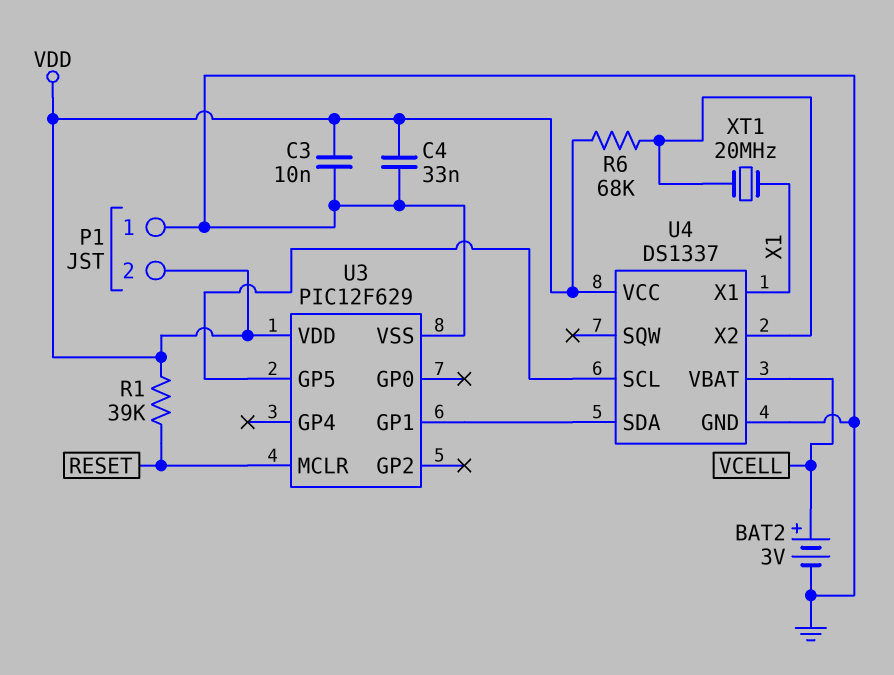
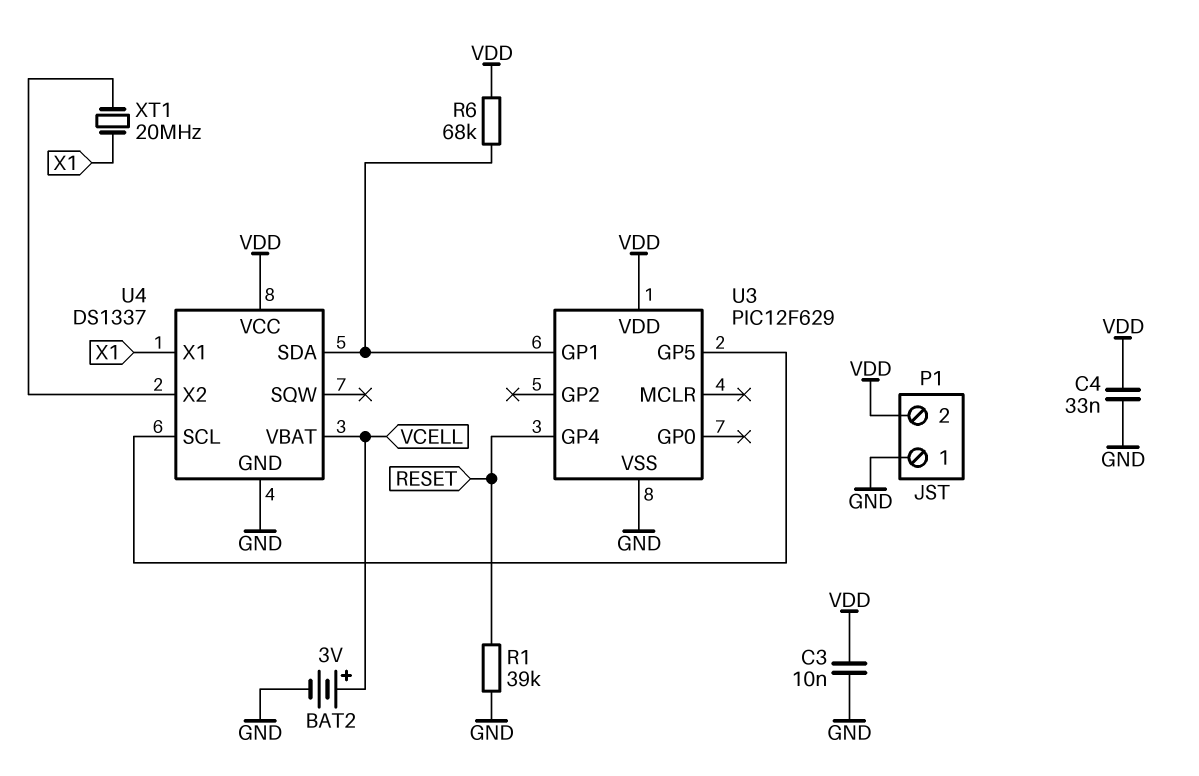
R1: 39k (RESET, VDD) -> 39k (GND, RESET)
R6: 68k (U4/X2, VDD) -> 68k (U3/GP1, VDD)
U3 pin GP4: none -> RESET
U3 pin MCLR: RESET -> none

